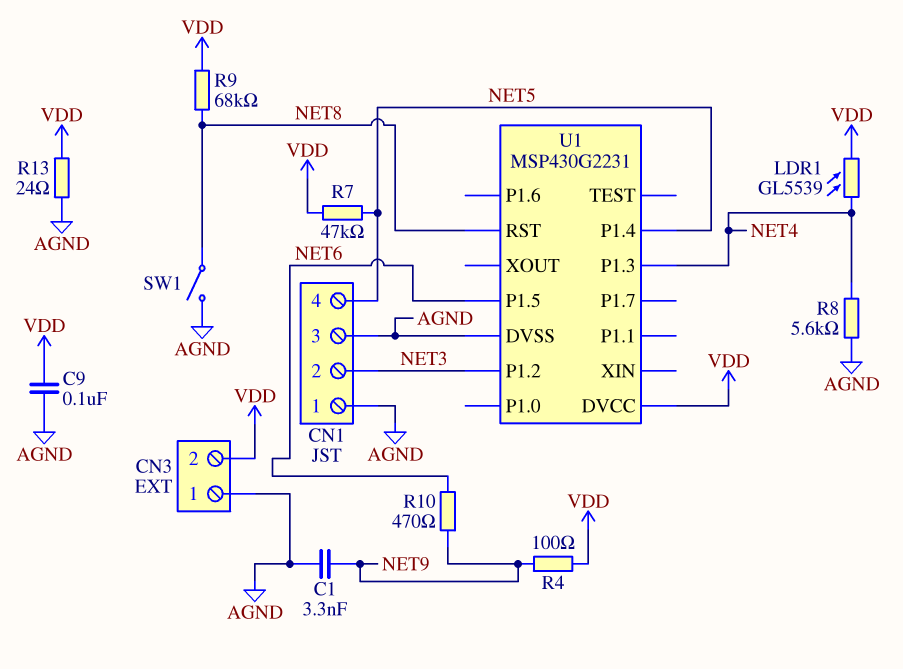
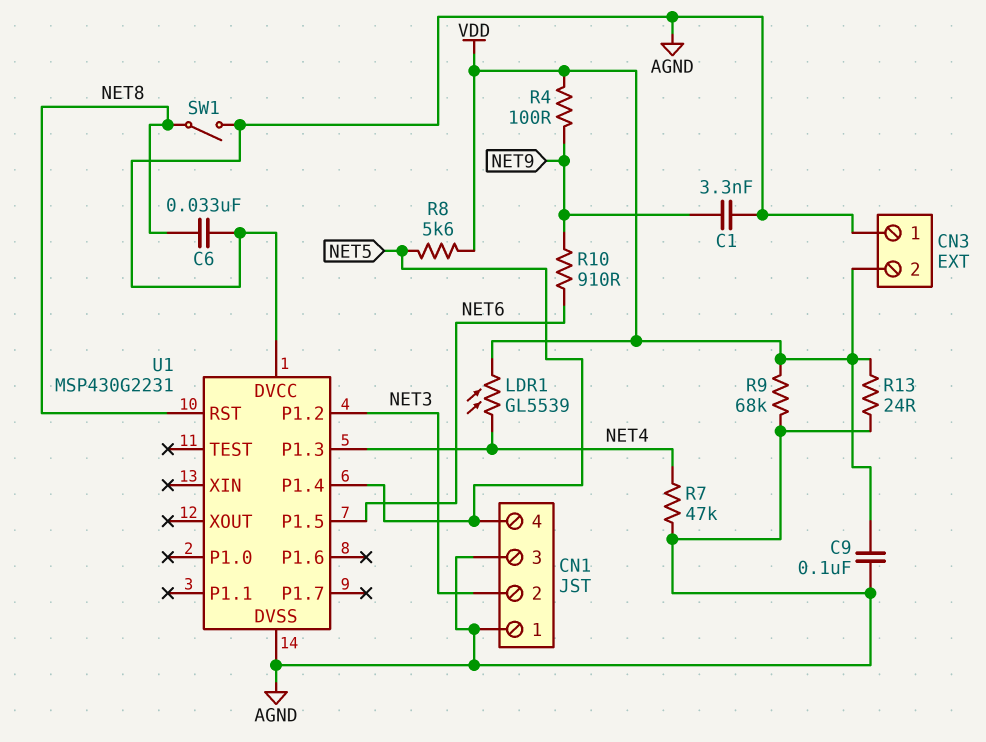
C6: none -> 33nF (AGND, NET8)
R7: 47k (NET5, VDD) -> 47k (AGND, NET4)
R8: 5.6k (AGND, NET4) -> 5.6k (NET5, VDD)
R9: 68k (NET8, VDD) -> 68k (AGND, VDD)
R10: 470 (NET6, NET9) -> 910 (NET6, NET9)
U1 pin DVCC: VDD -> AGND

